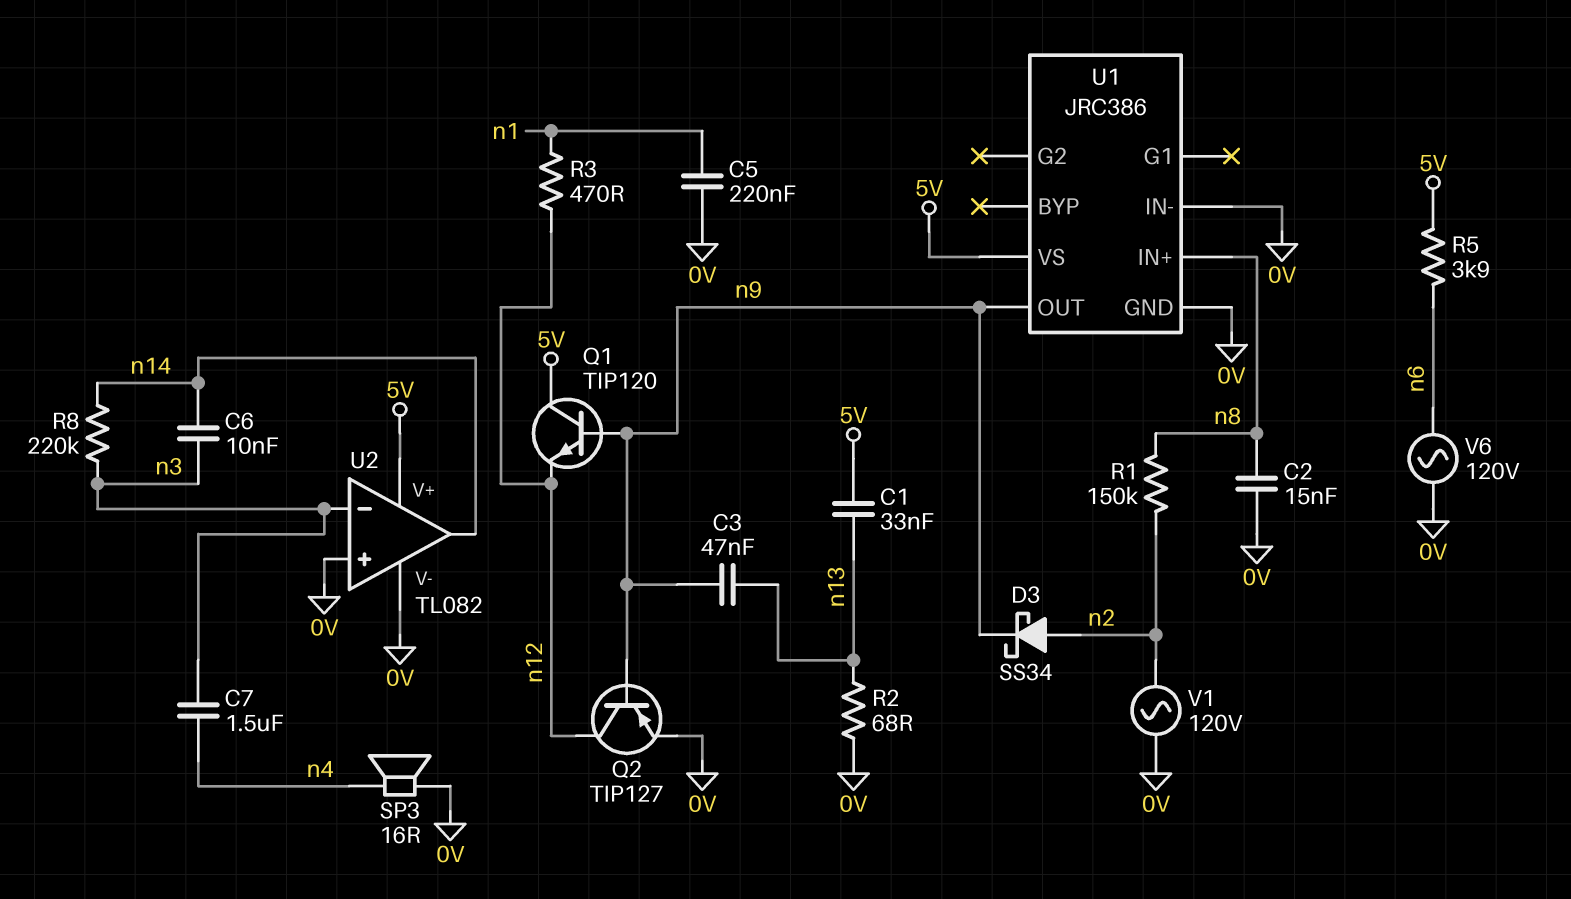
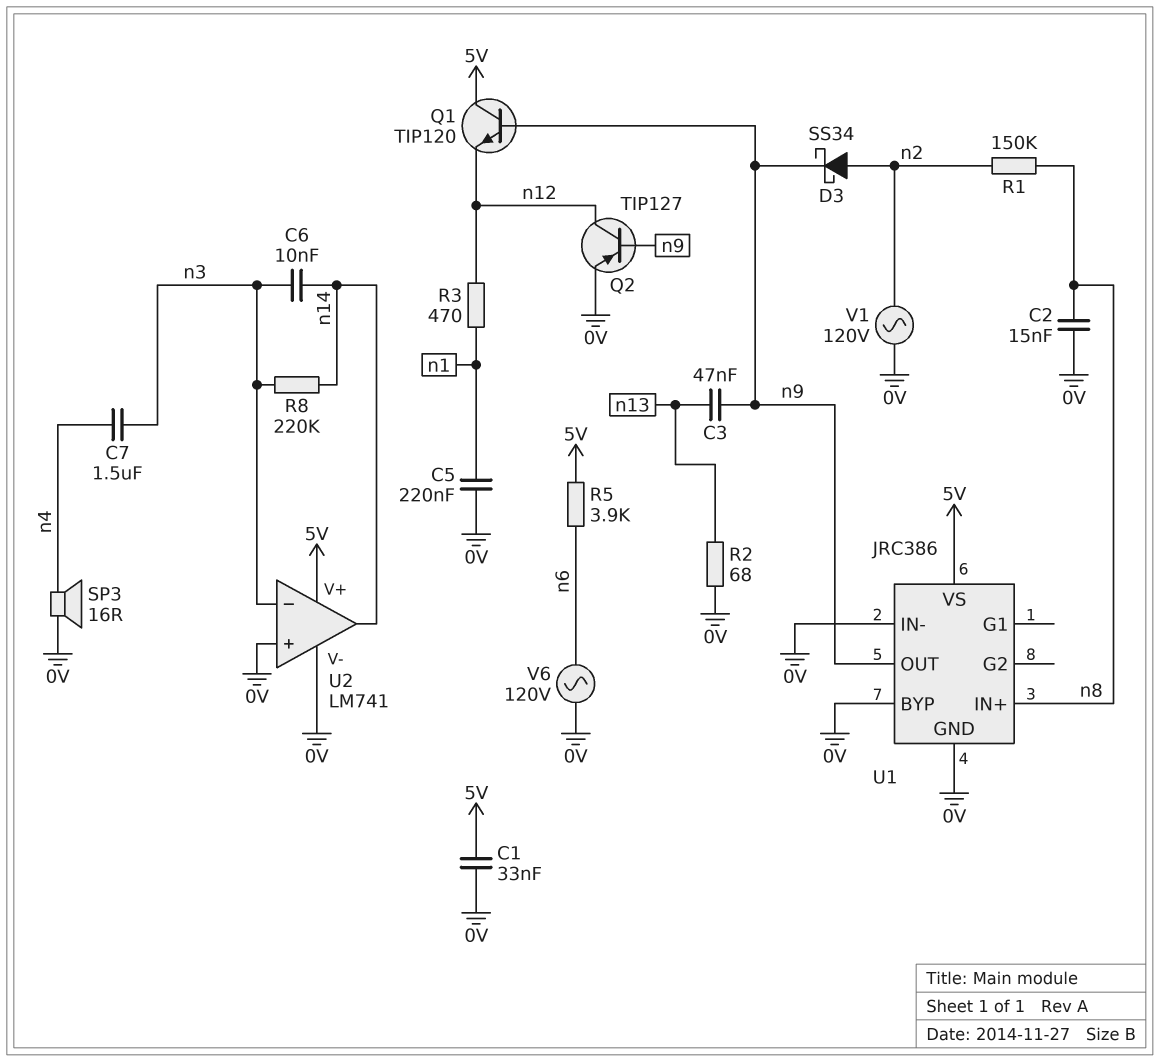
C1: 33nF (5V, n13) -> 33nF (0V, 5V)
U1 pin BYP: none -> 0V
U2: TL082 -> LM741

